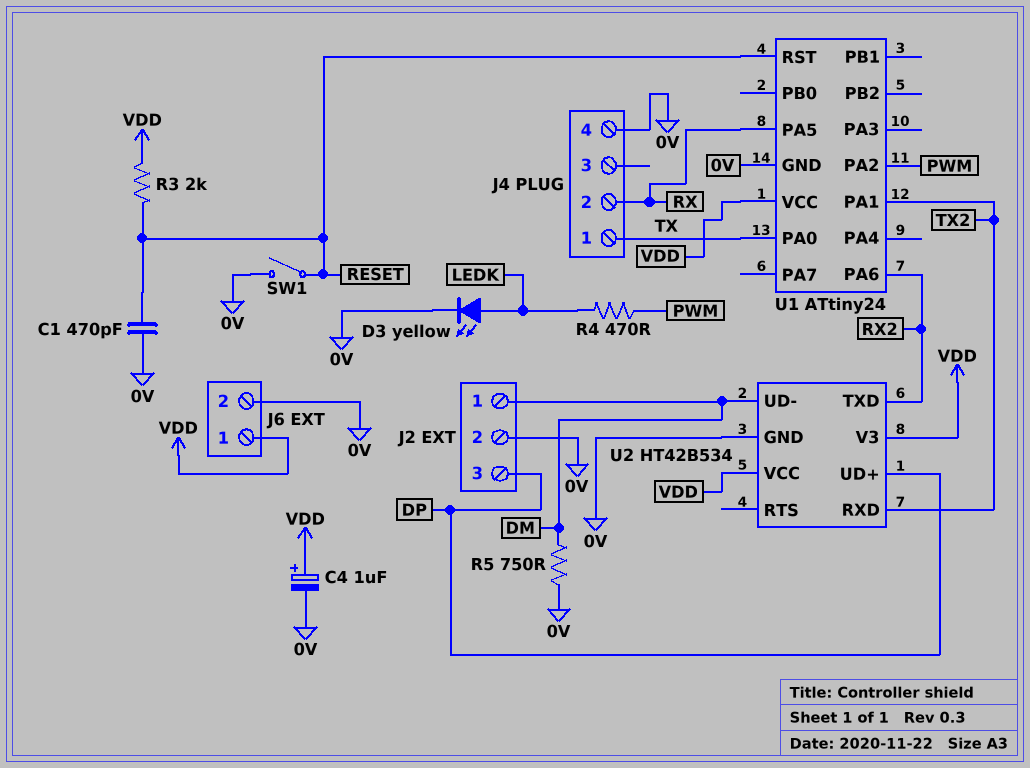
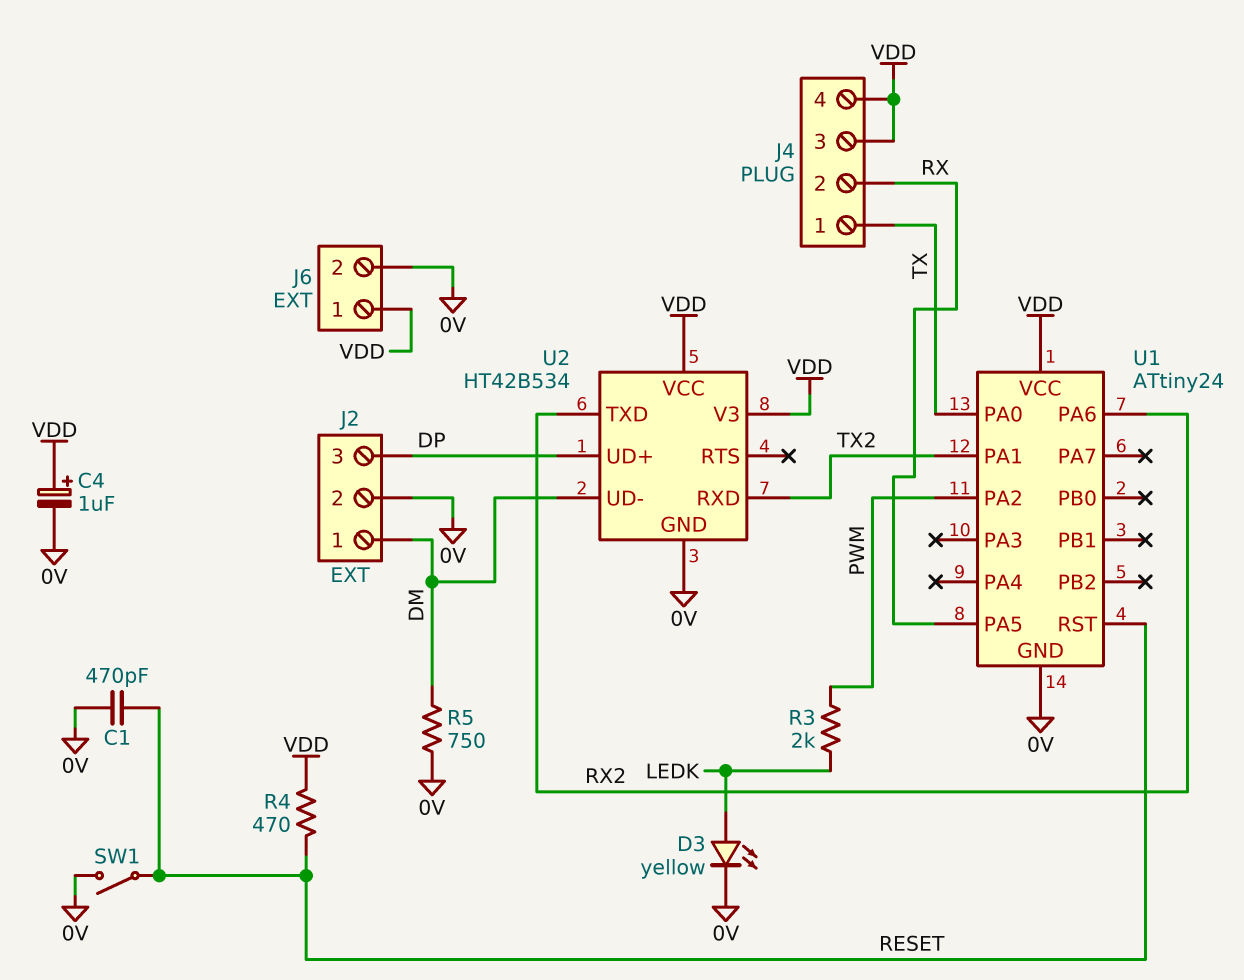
J4 pin 3: none -> VDD
J4 pin 4: 0V -> VDD
R3: 2k (RESET, VDD) -> 2k (LEDK, PWM)
R4: 470 (LEDK, PWM) -> 470 (RESET, VDD)

